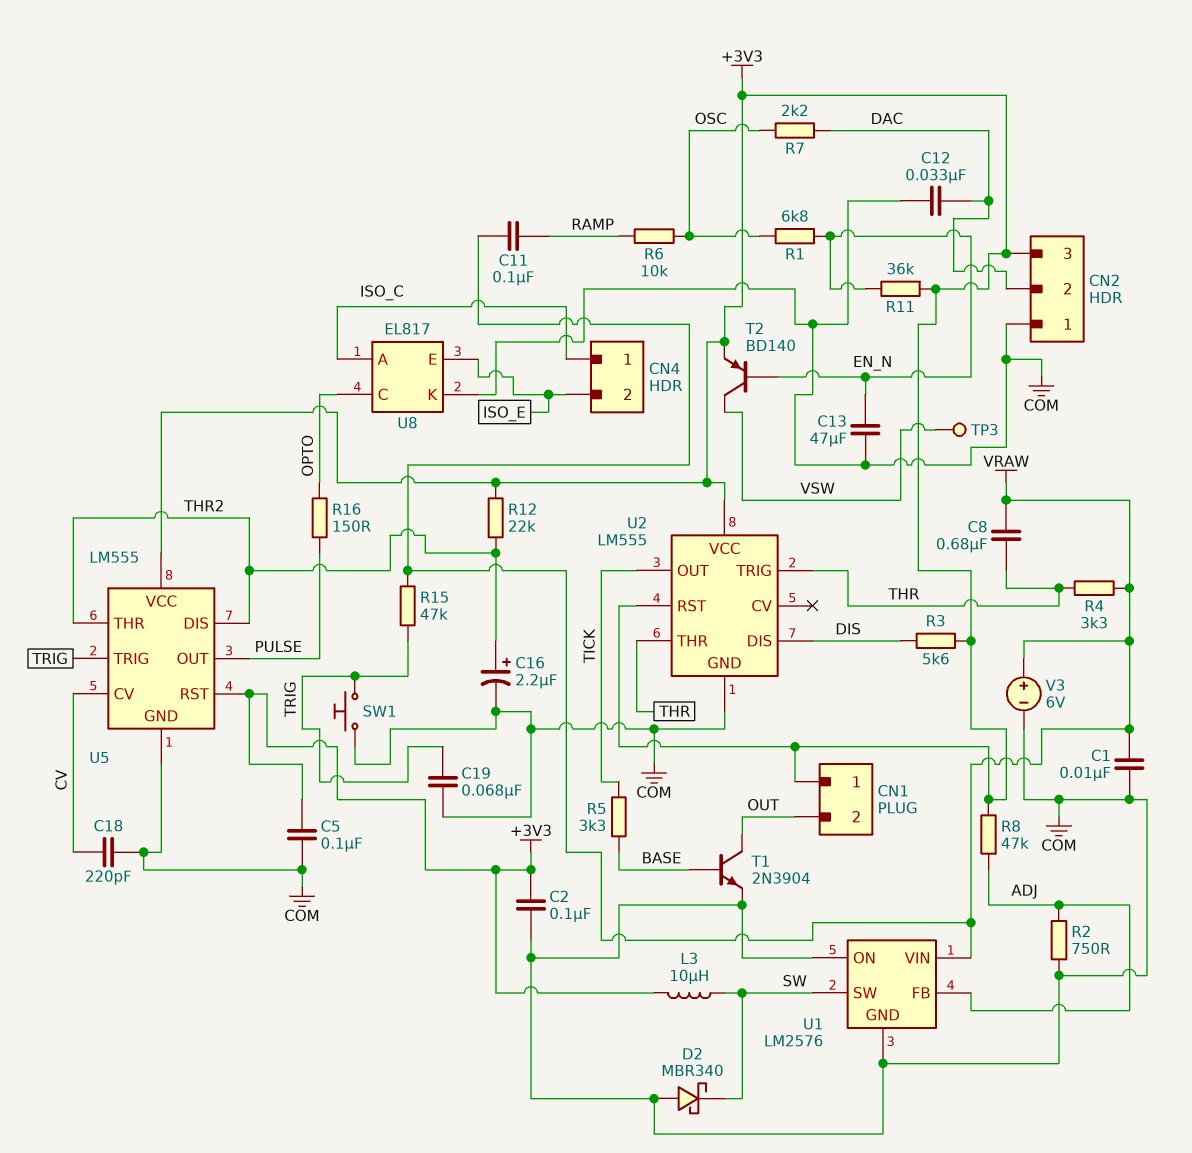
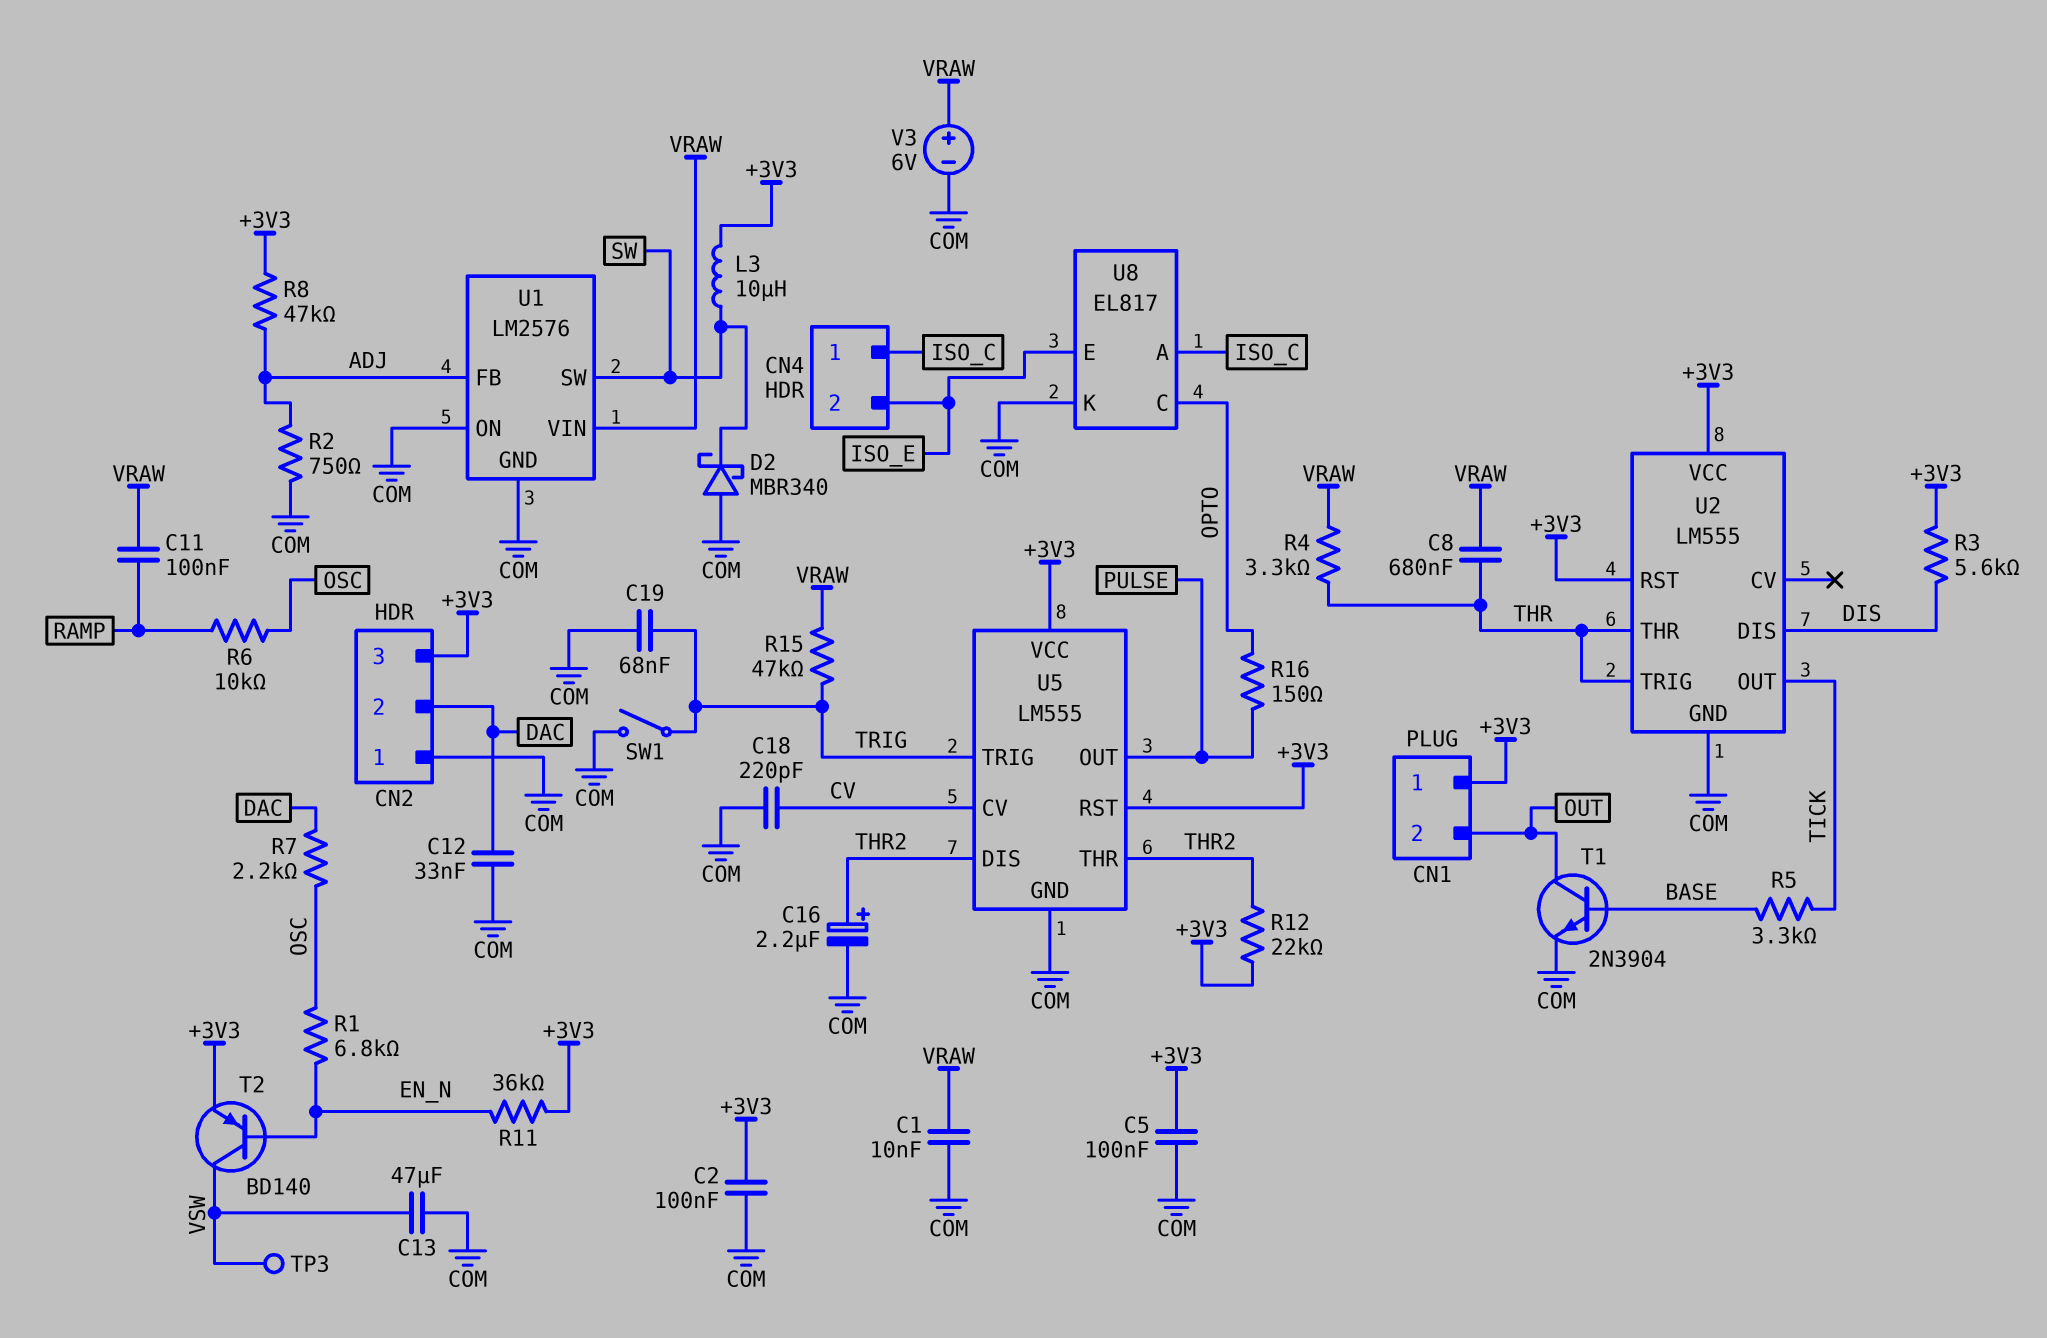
C13: 47uF (COM, EN_N) -> 47uF (COM, VSW)
SW1: button (COM, TRIG) -> switch (COM, TRIG)

